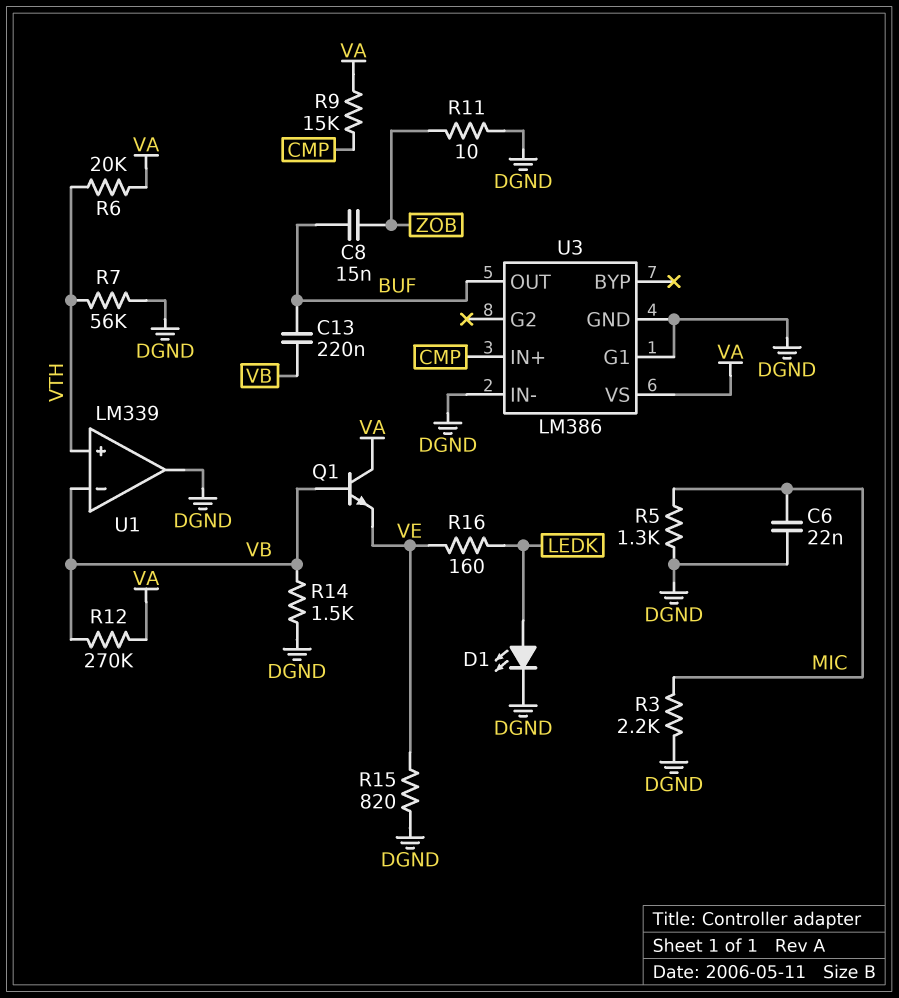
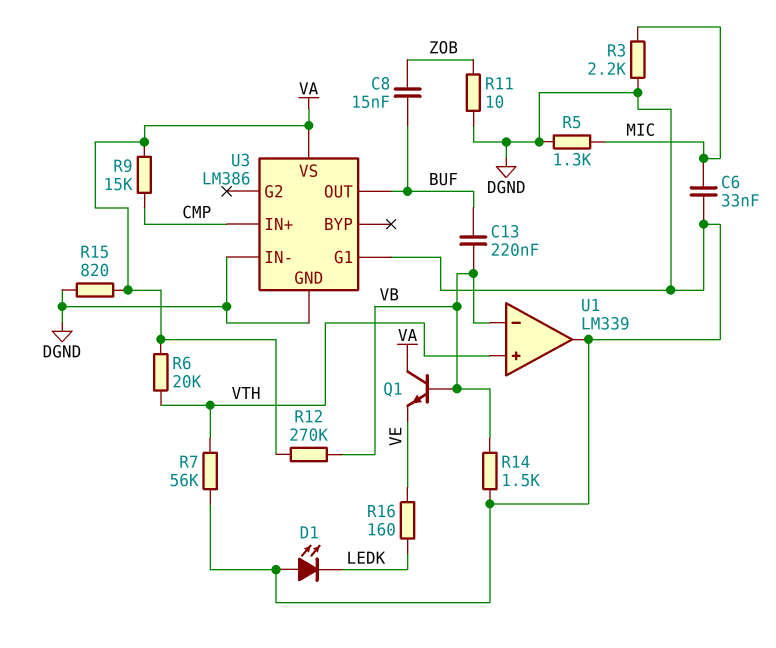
C6: 22nF (DGND, MIC) -> 33nF (DGND, MIC)
D1: LED (A LEDK, K DGND) -> LED (A DGND, K LEDK)
R15: 820 (DGND, VE) -> 820 (DGND, VA)

